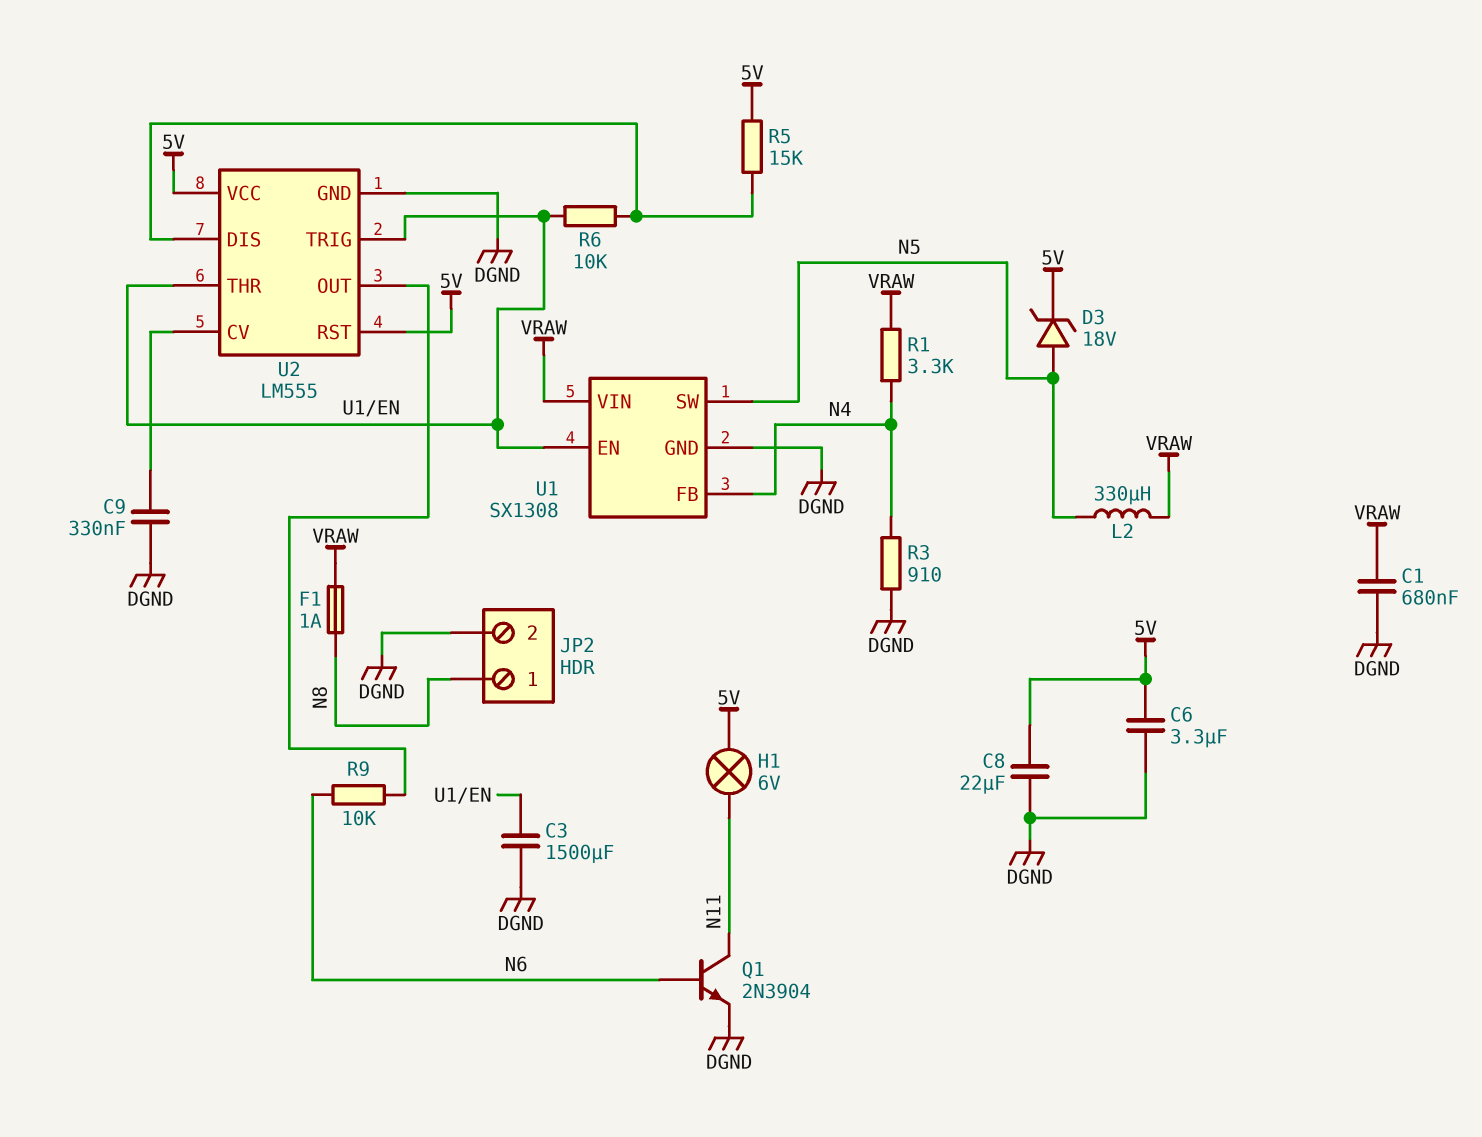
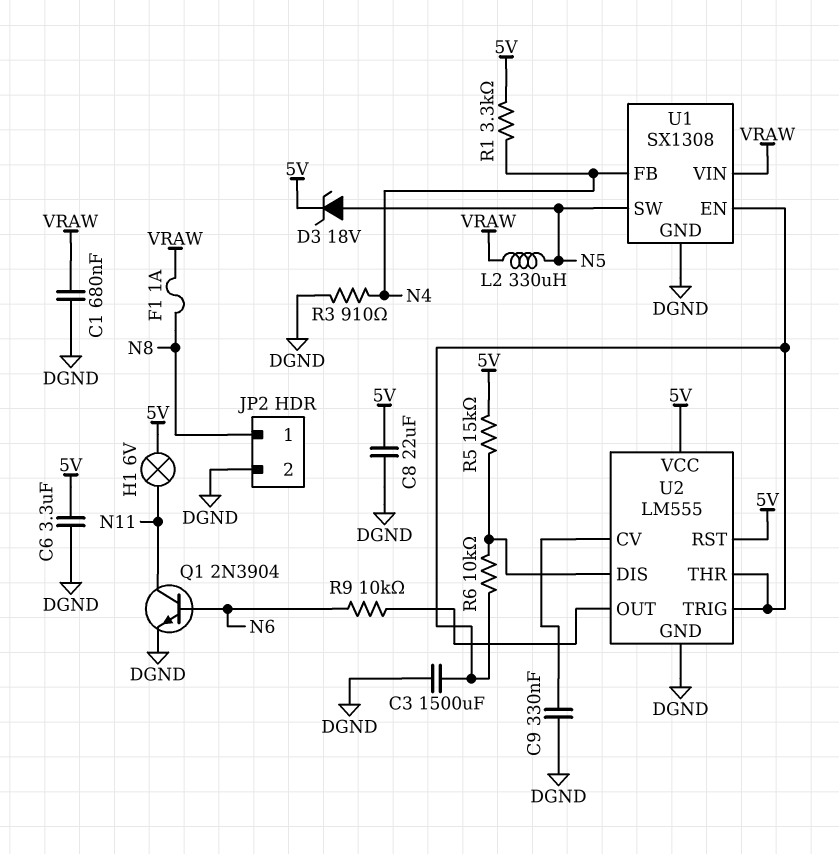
R1: 3.3k (N4, VRAW) -> 3.3k (5V, N4)

